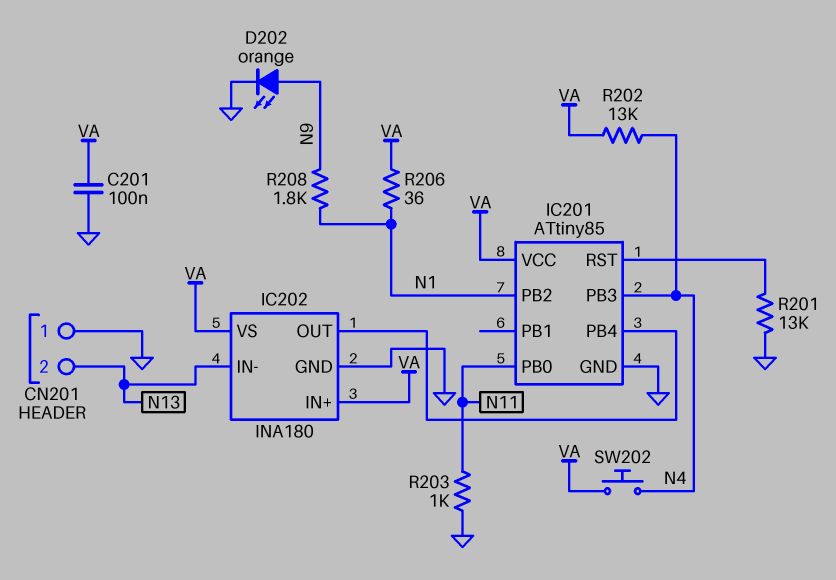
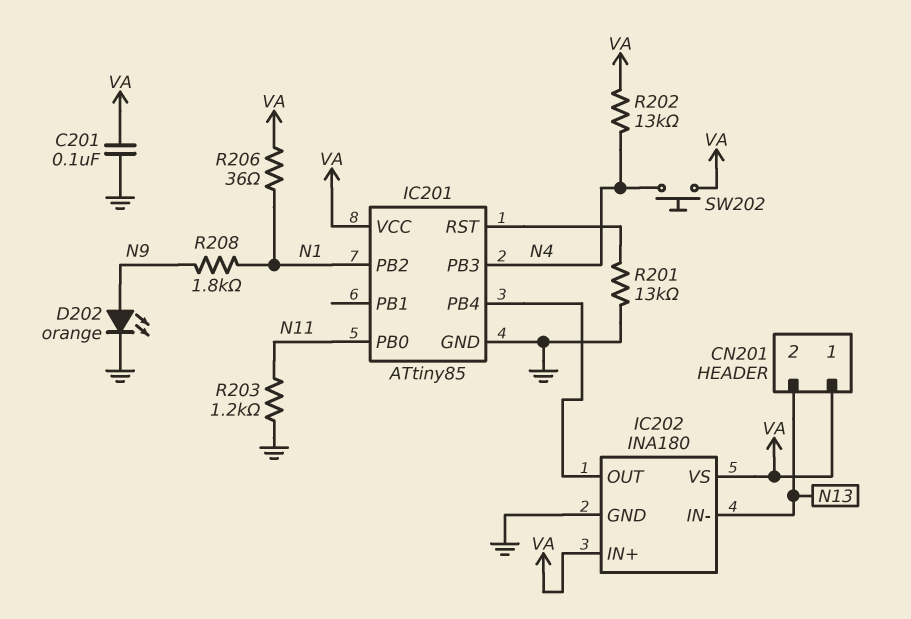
CN201 pin 1: GND -> VA
R203: 1k (GND, N11) -> 1.2k (GND, N11)

